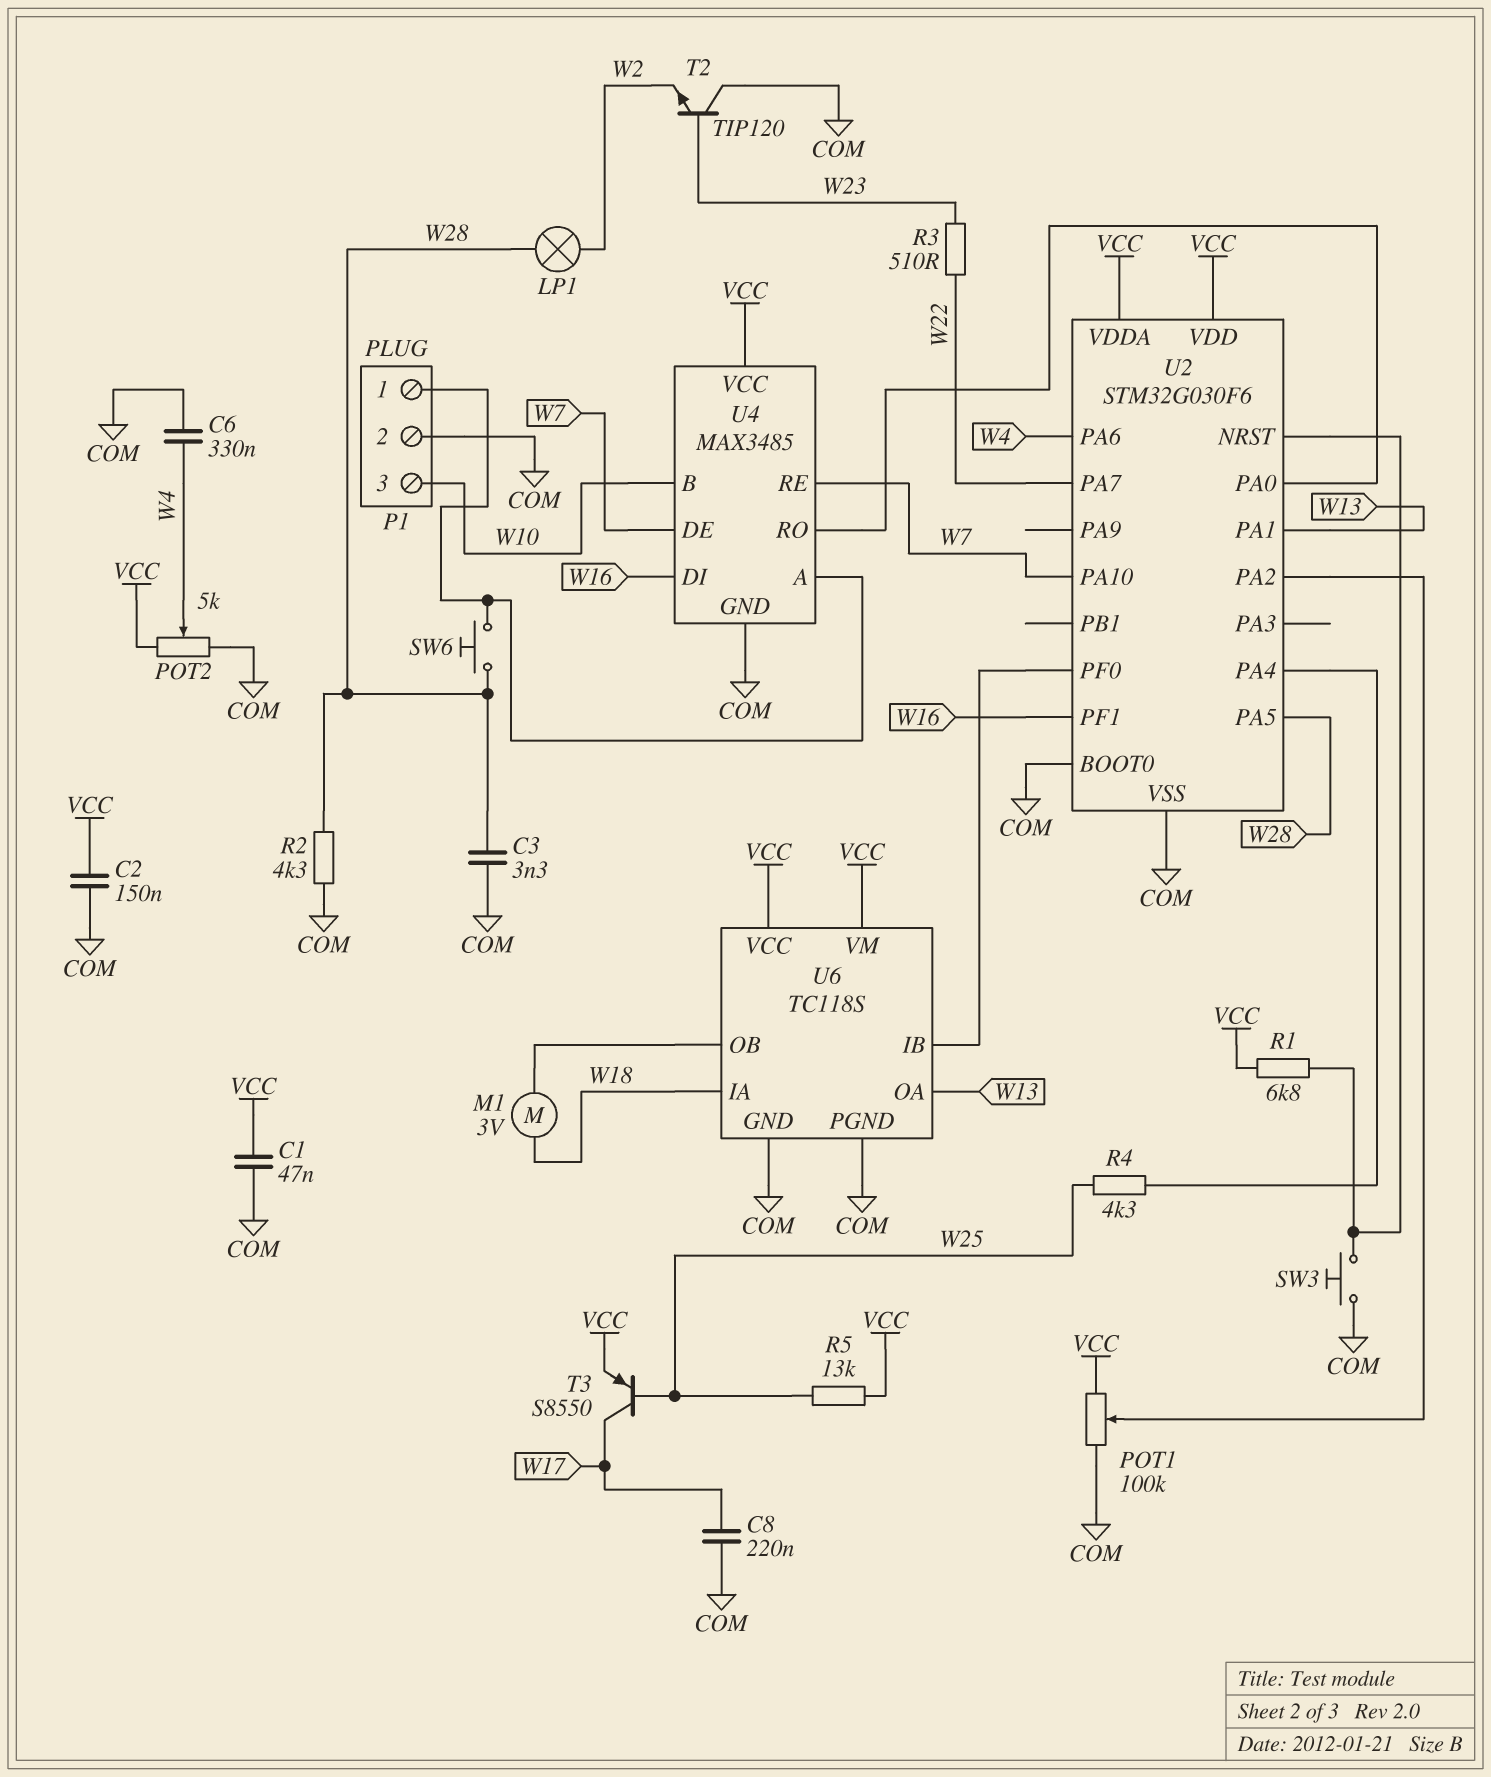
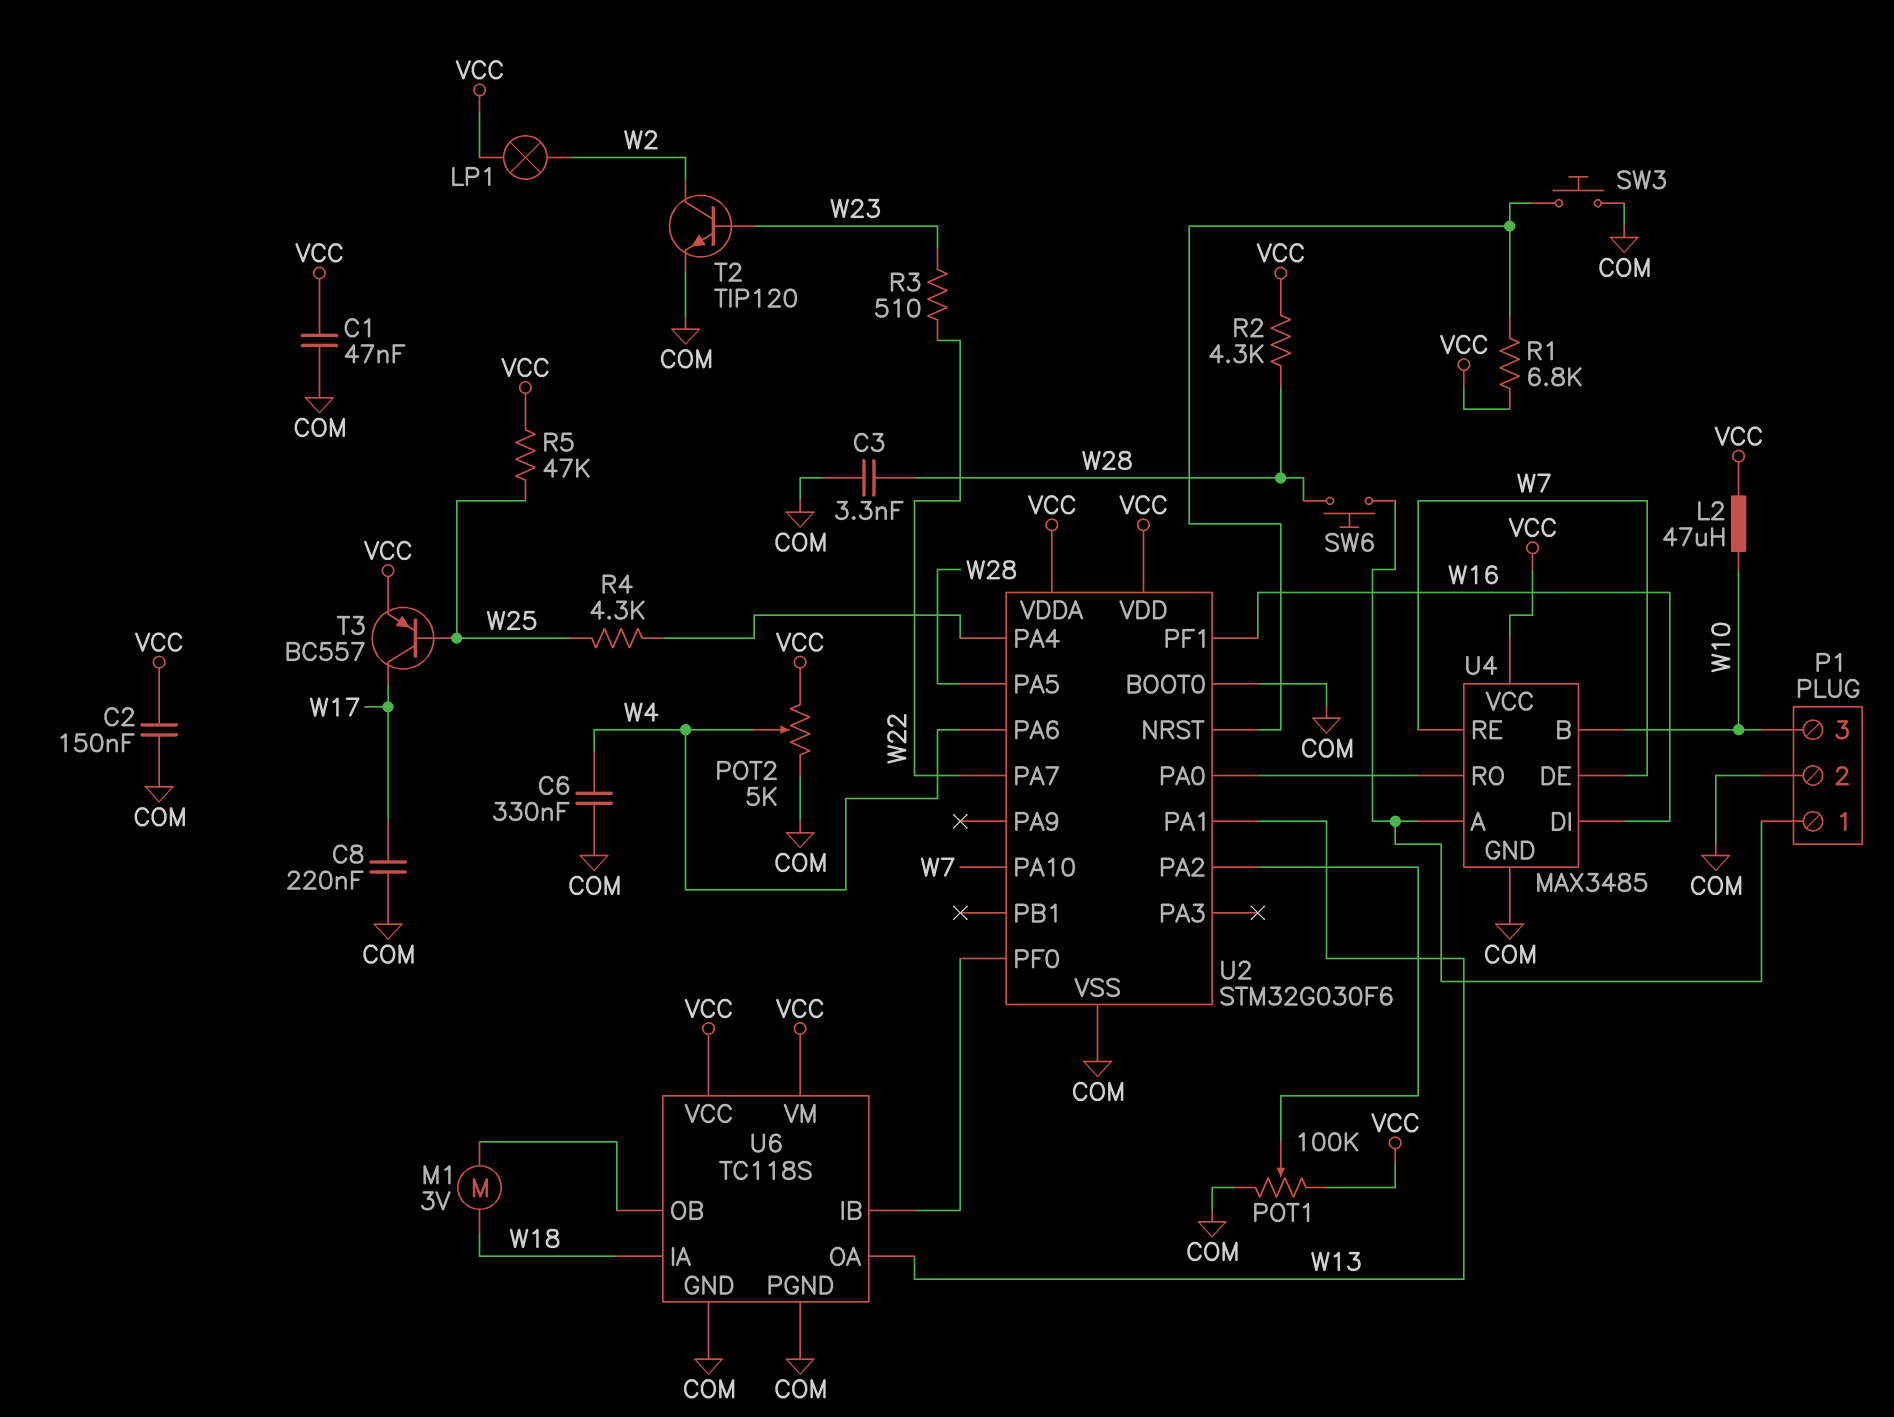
L2: none -> 47uH (VCC, W10)
LP1: lamp (W2, W28) -> lamp (VCC, W2)
R2: 4.3k (COM, W28) -> 4.3k (VCC, W28)
R5: 13k (VCC, W25) -> 47k (VCC, W25)
T2: NPN TIP120 (B W23, C COM, E W2) -> NPN TIP120 (B W23, C W2, E COM)
T3: PNP S8550 (B W25, C W17, E VCC) -> PNP BC557 (B W25, C W17, E VCC)

